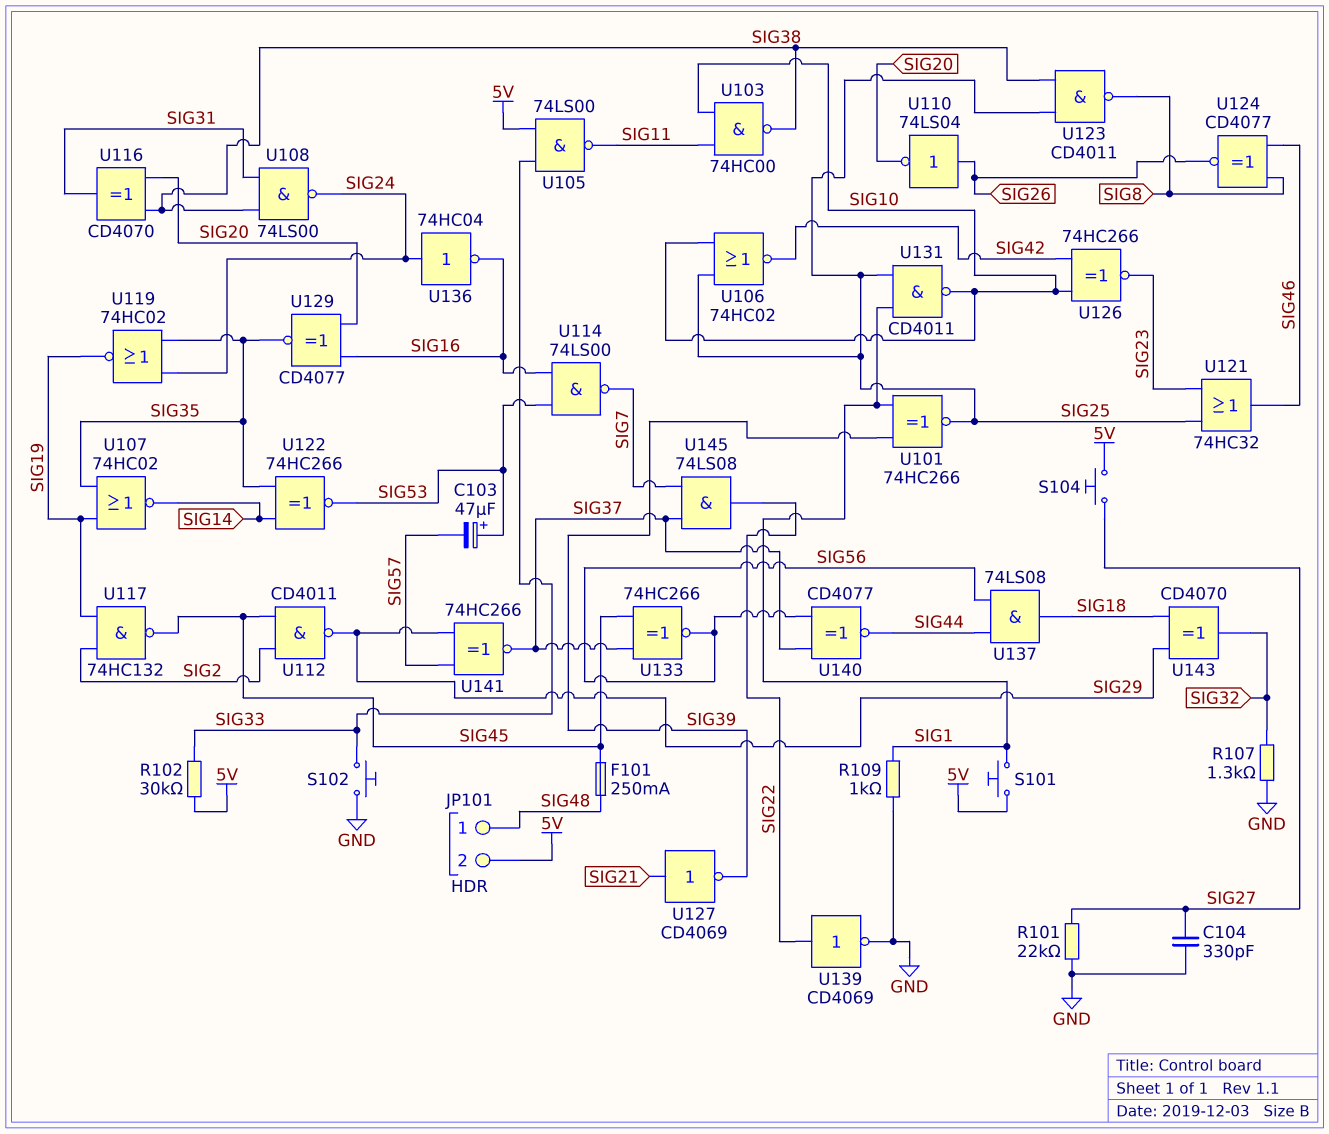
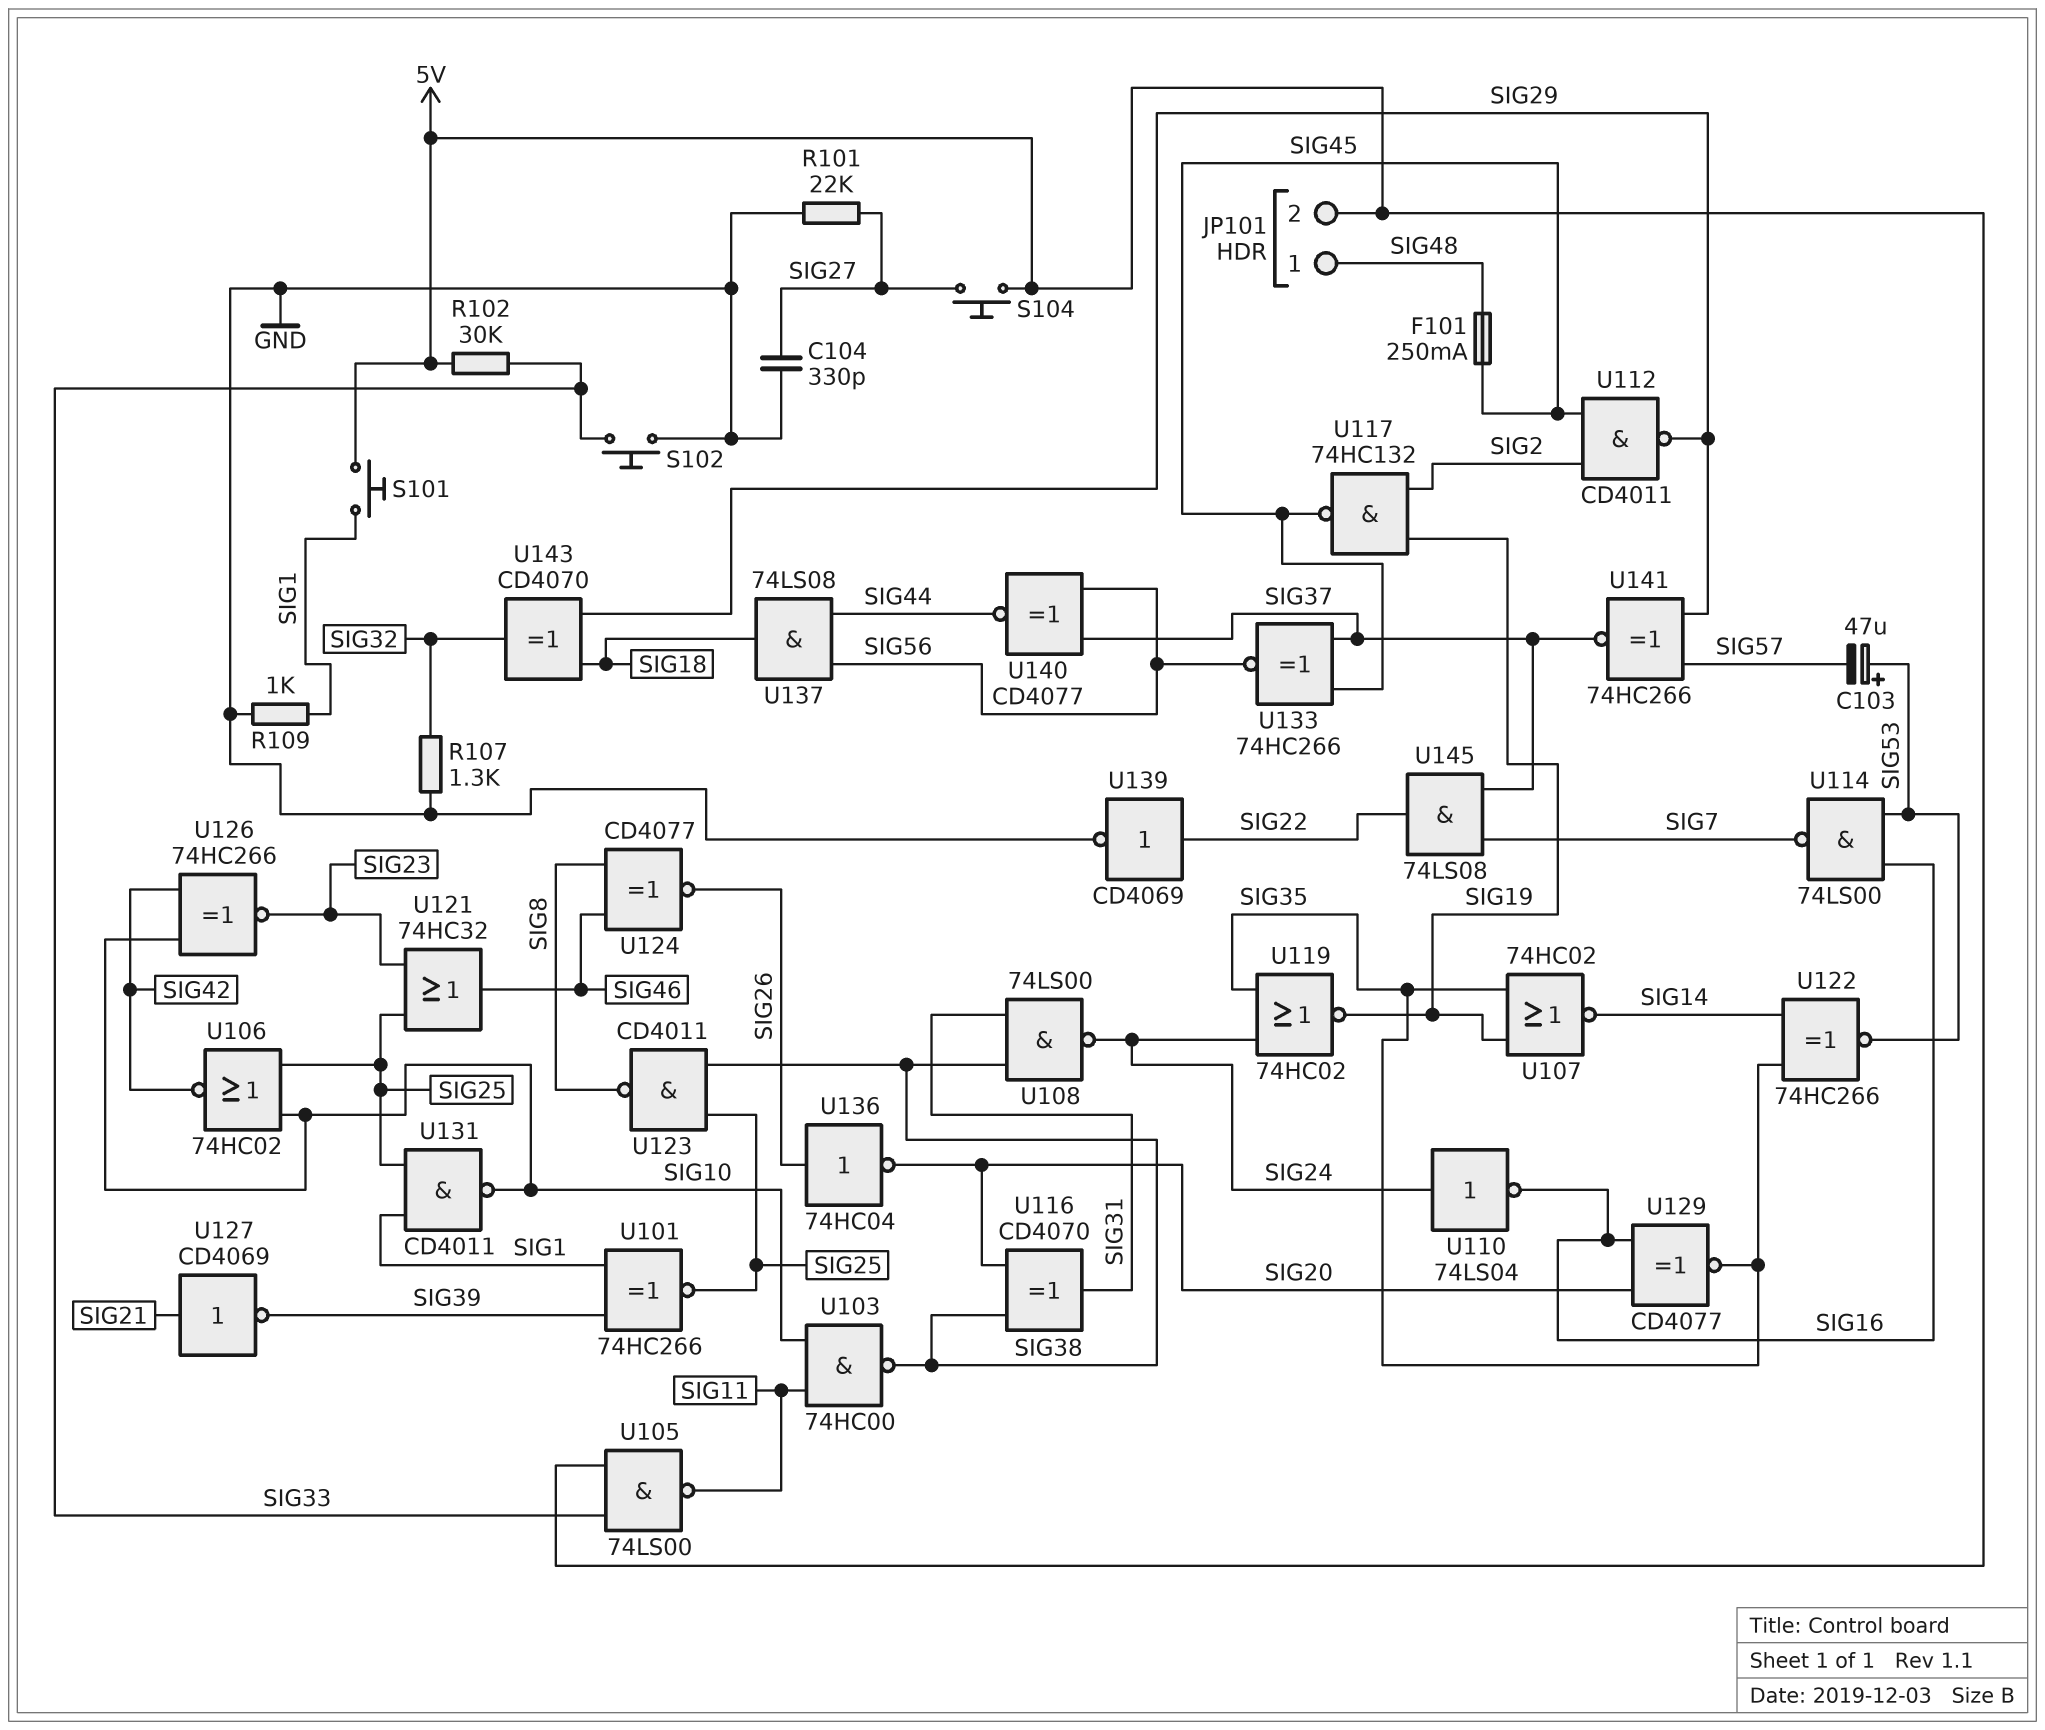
U110: NOT 74LS04 (in SIG26, out SIG20) -> NOT 74LS04 (in SIG24, out SIG16)
U136: NOT 74HC04 (in SIG24, out SIG16) -> NOT 74HC04 (in SIG26, out SIG20)

